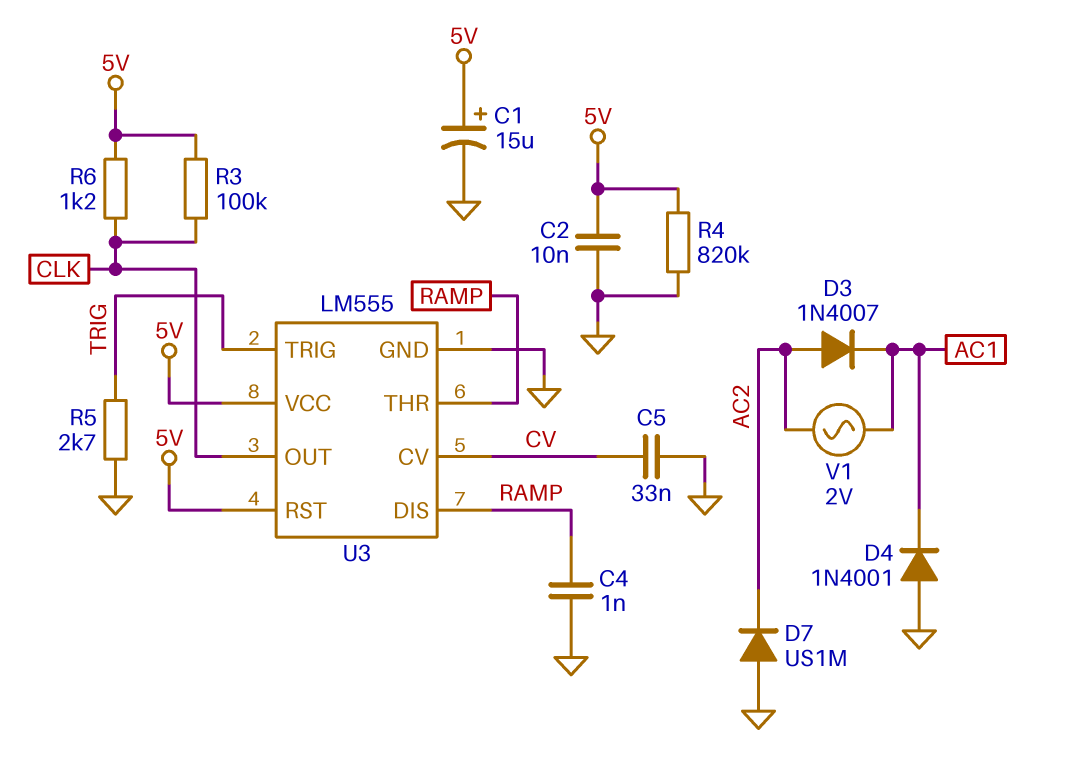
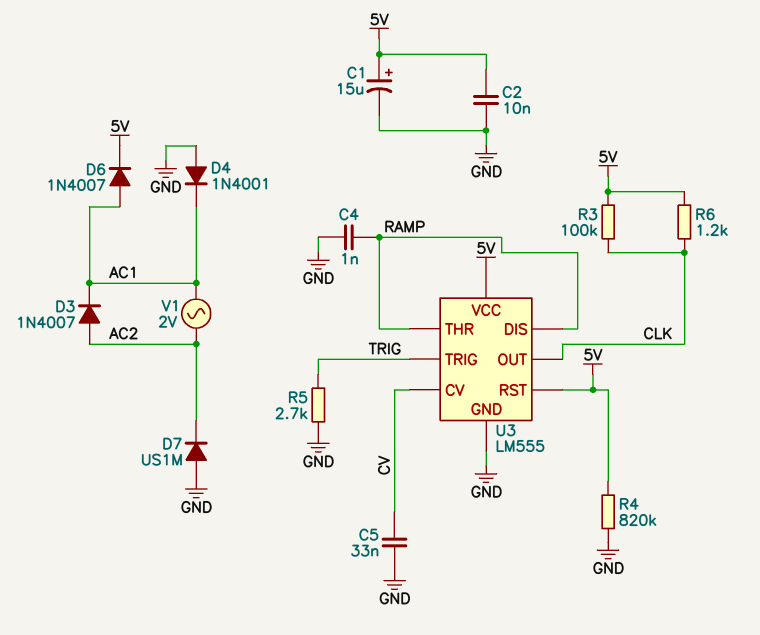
D6: none -> diode 1N4007 (A AC1, K 5V)

